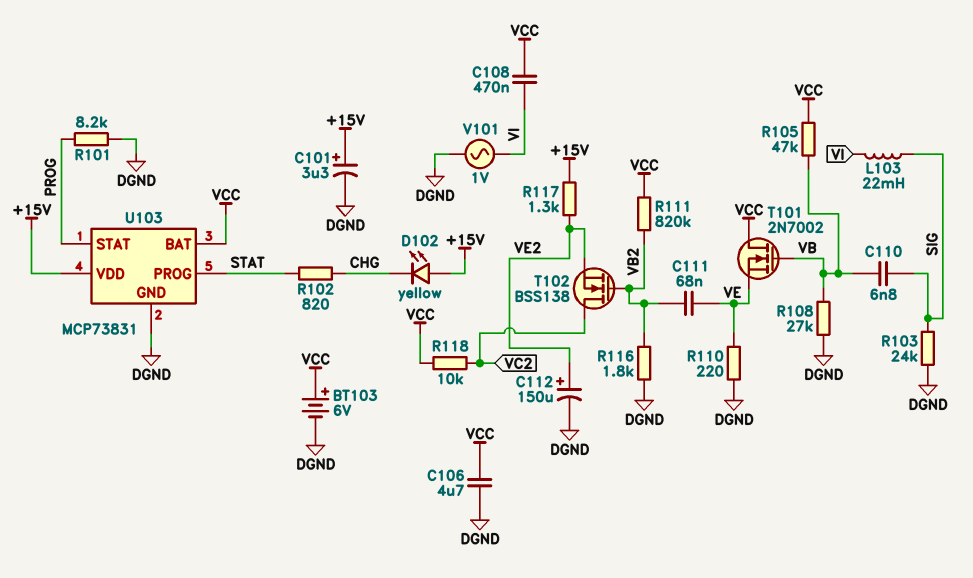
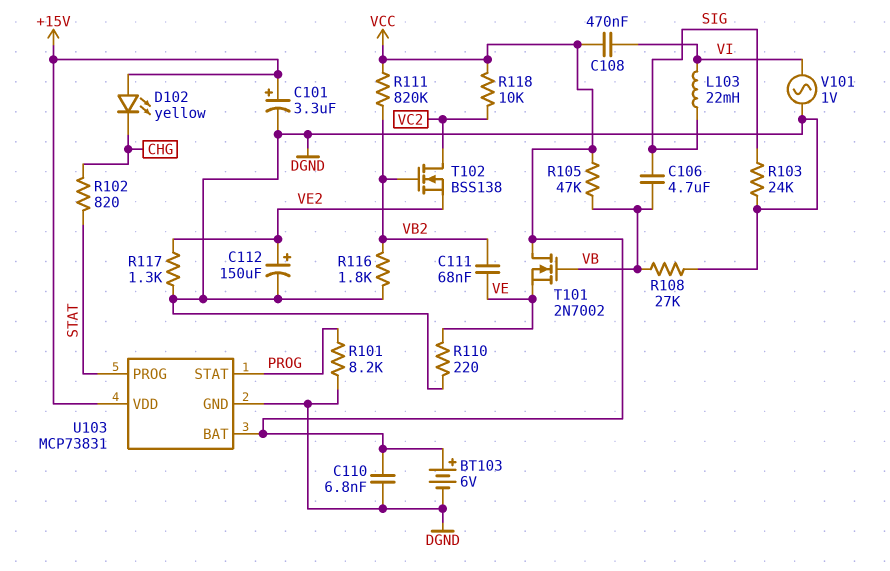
C106: 4.7uF (DGND, VCC) -> 4.7uF (SIG, VB)
C110: 6.8nF (SIG, VB) -> 6.8nF (DGND, VCC)
R117: 1.3k (+15V, VE2) -> 1.3k (DGND, VE2)

